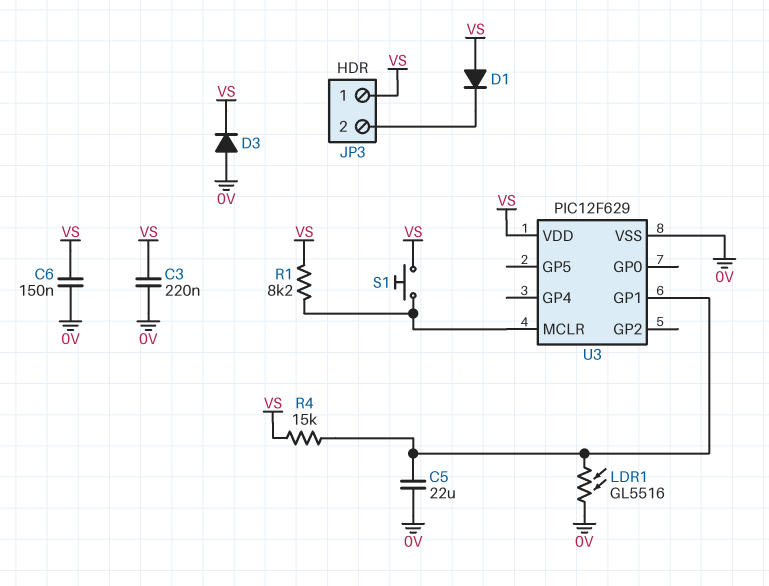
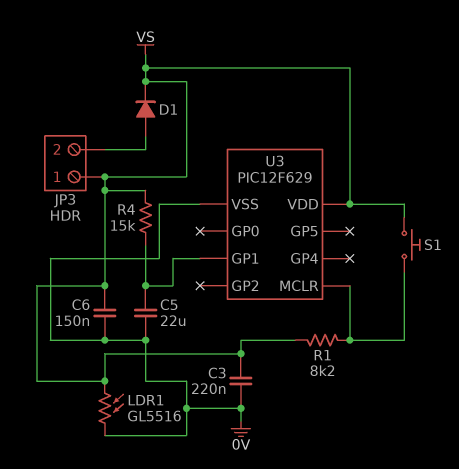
D1: diode (A VS, K JP3/2) -> diode (A JP3/2, K VS)
D3: diode (A 0V, K VS) -> none
LDR1: GL5516 (0V, U3/GP1) -> GL5516 (0V, VS)

